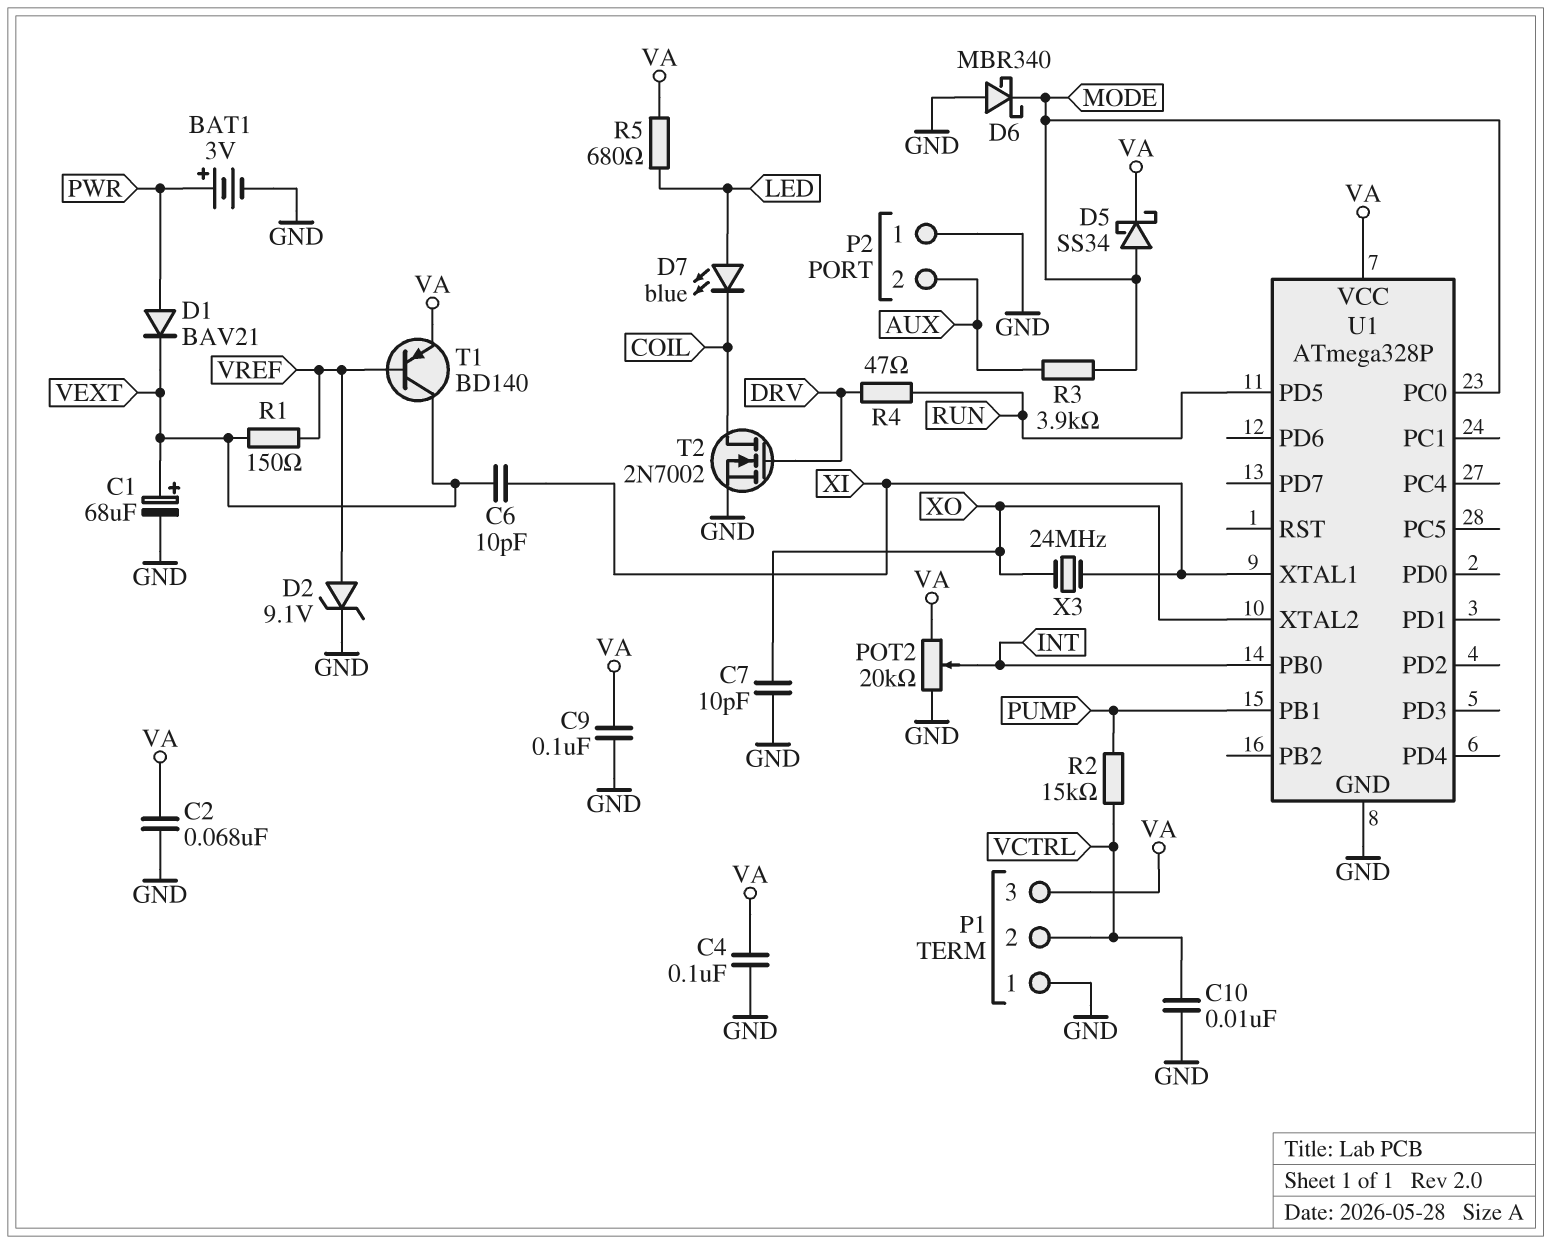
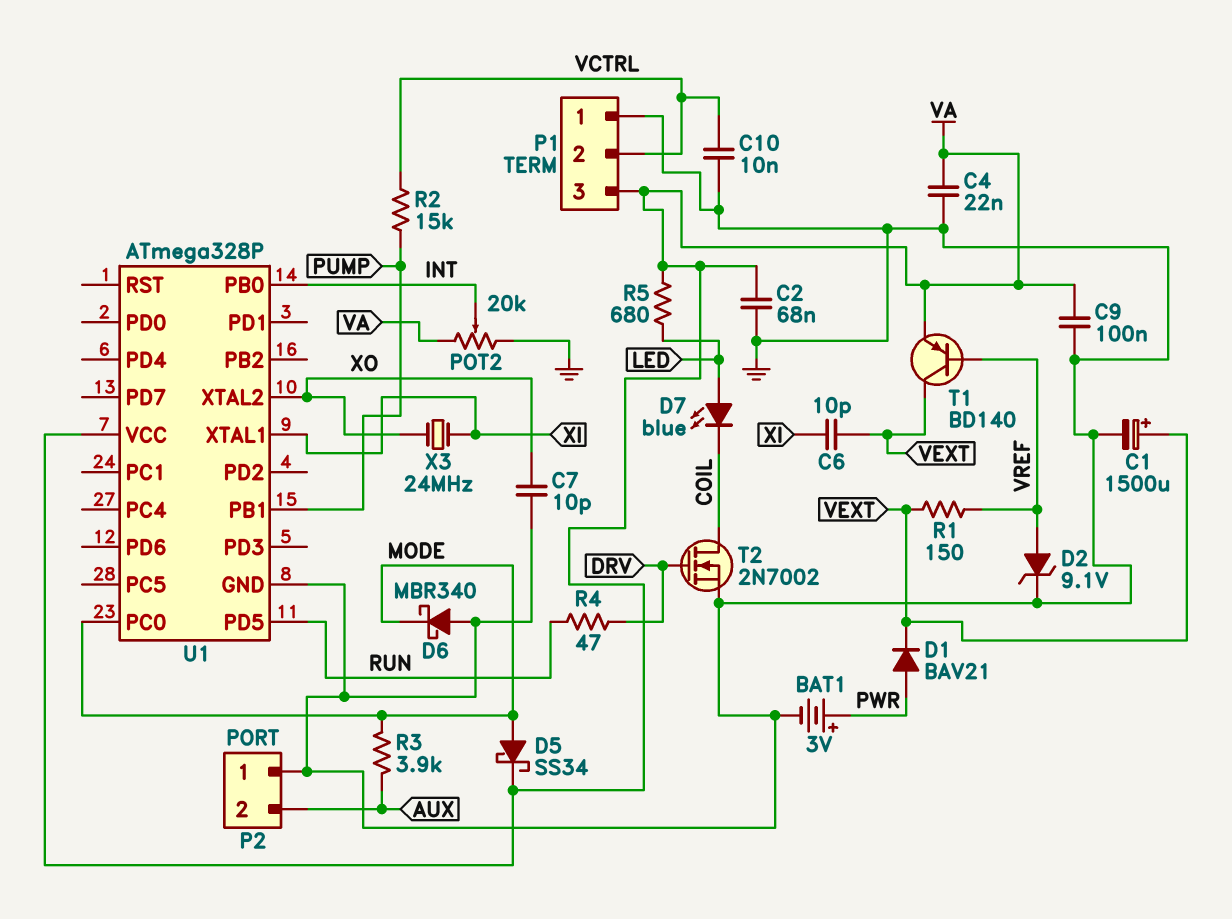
C1: 68uF (plus VEXT, minus GND) -> 1500uF (plus VEXT, minus GND)
C4: 100nF (GND, VA) -> 22nF (GND, VA)

